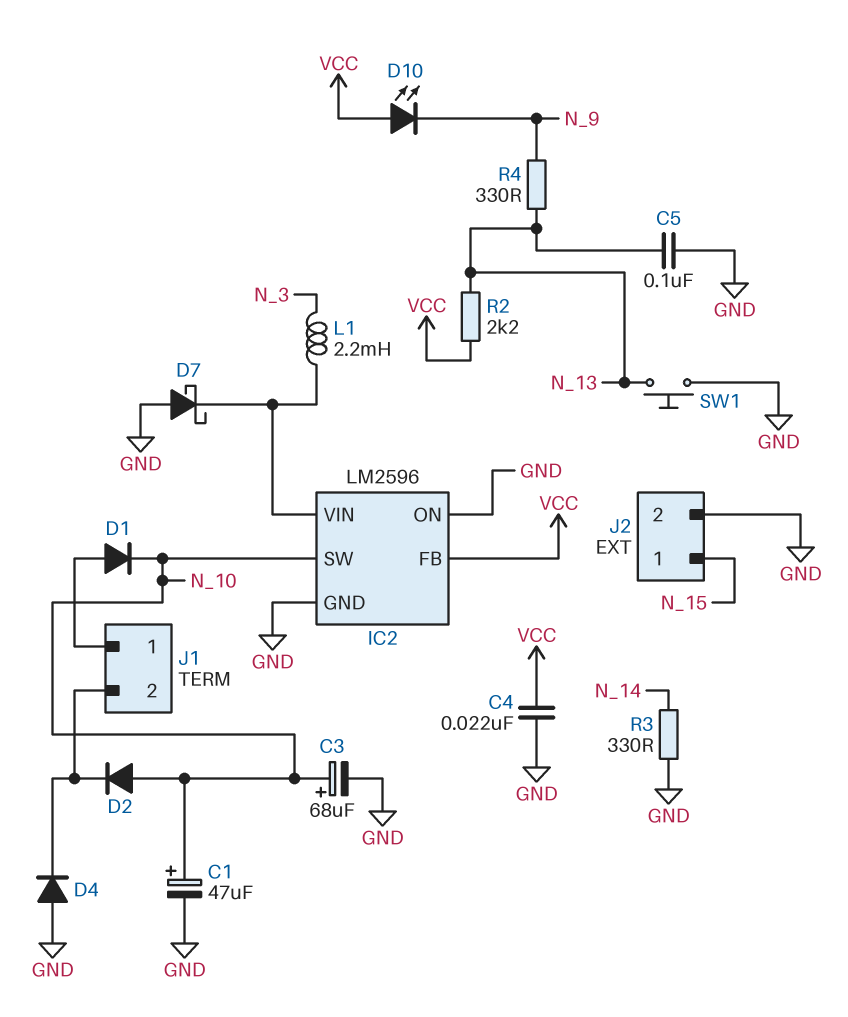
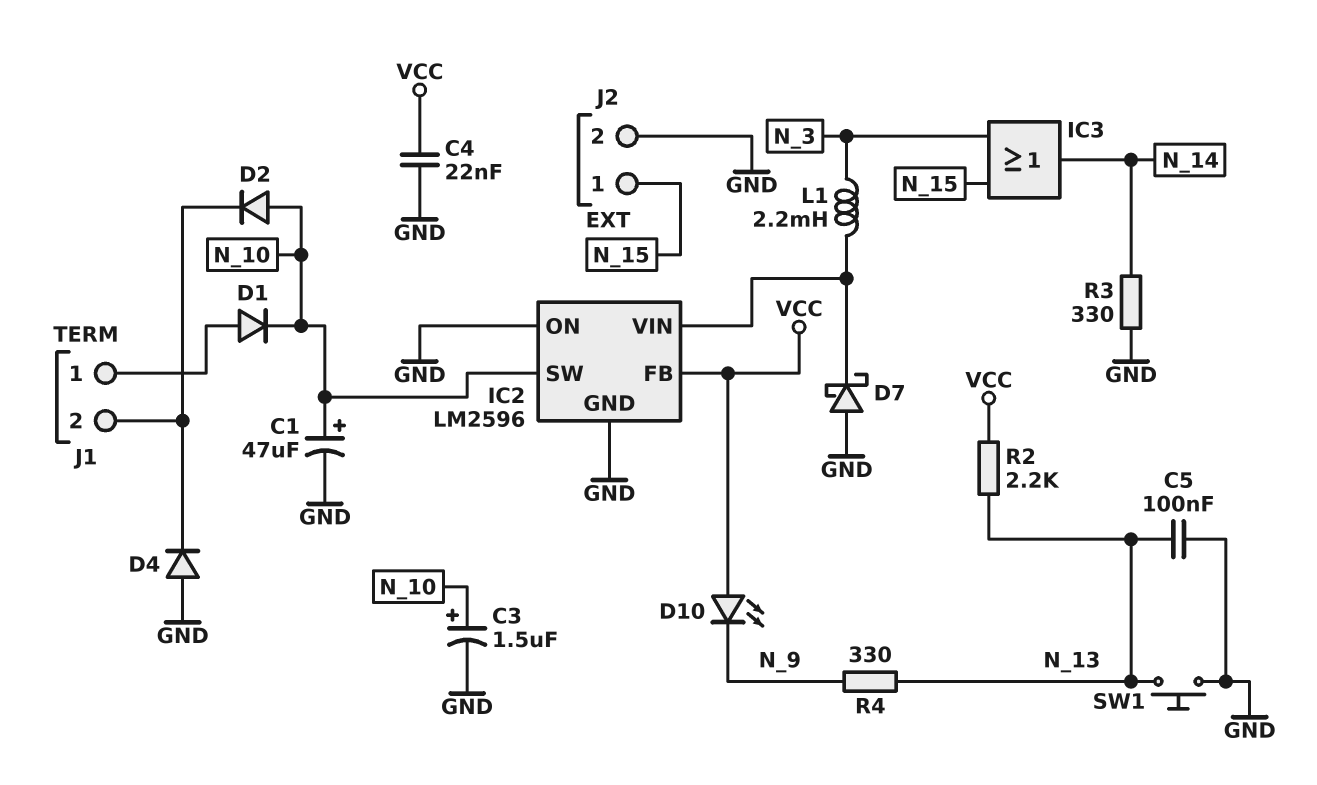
C3: 68uF (plus N_10, minus GND) -> 1.5uF (plus N_10, minus GND)
IC3: none -> OR (in N_3, in N_15, out N_14)

